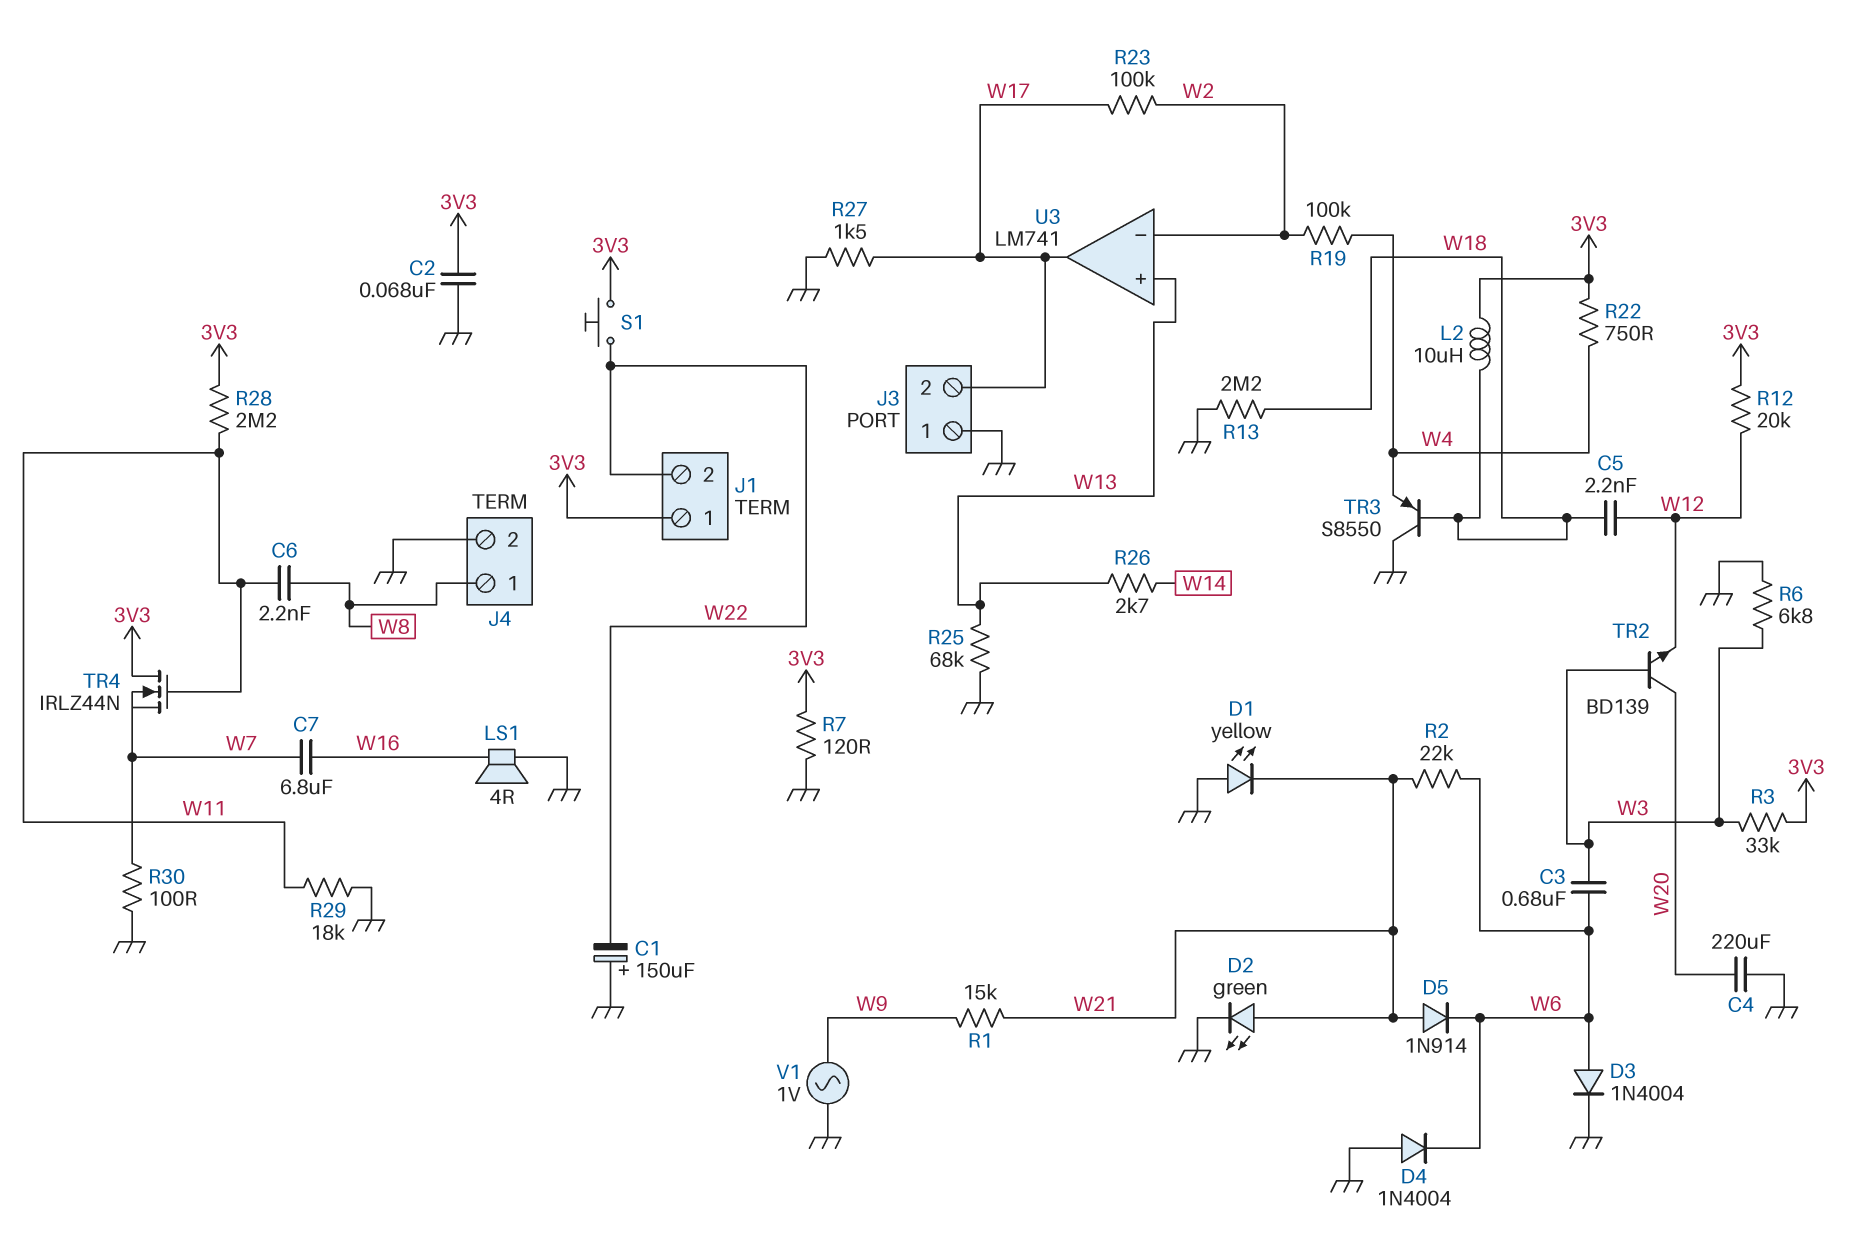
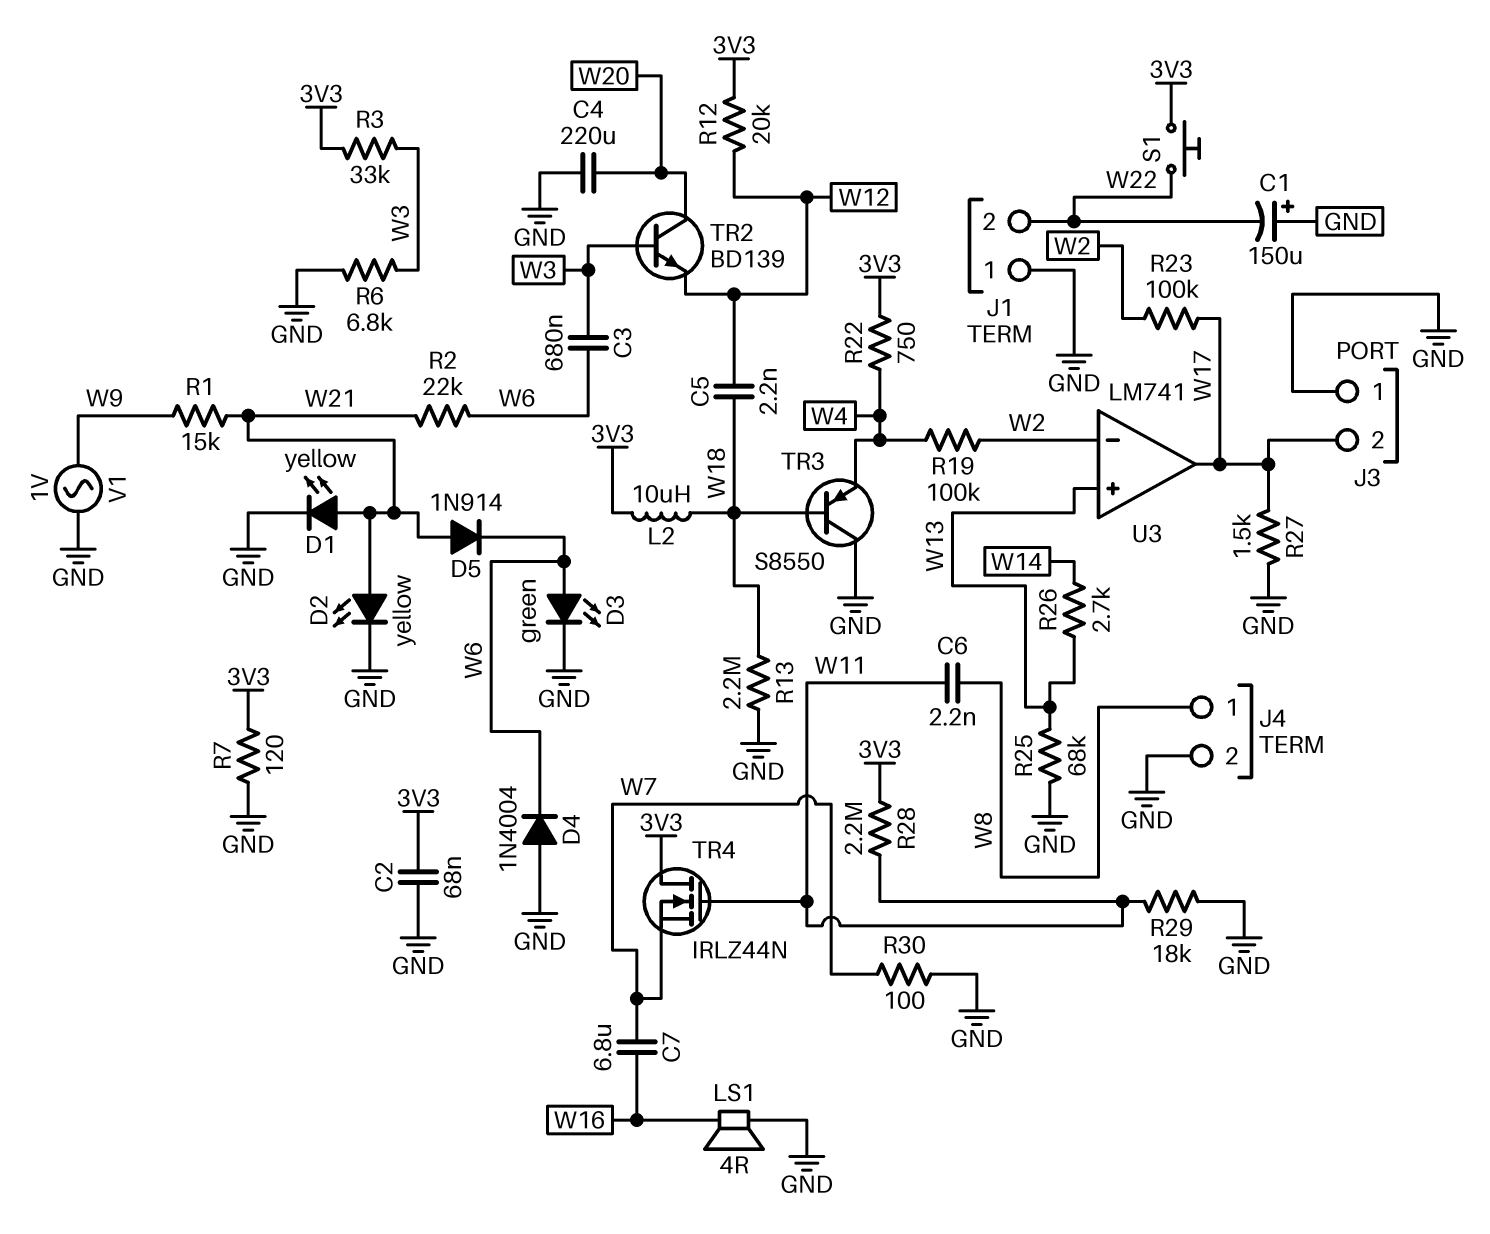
D1: LED yellow (A GND, K W21) -> LED yellow (A W21, K GND)
D2: LED green (A W21, K GND) -> LED yellow (A W21, K GND)
D3: diode 1N4004 (A W6, K GND) -> LED green (A W6, K GND)
J1 pin 1: 3V3 -> GND

